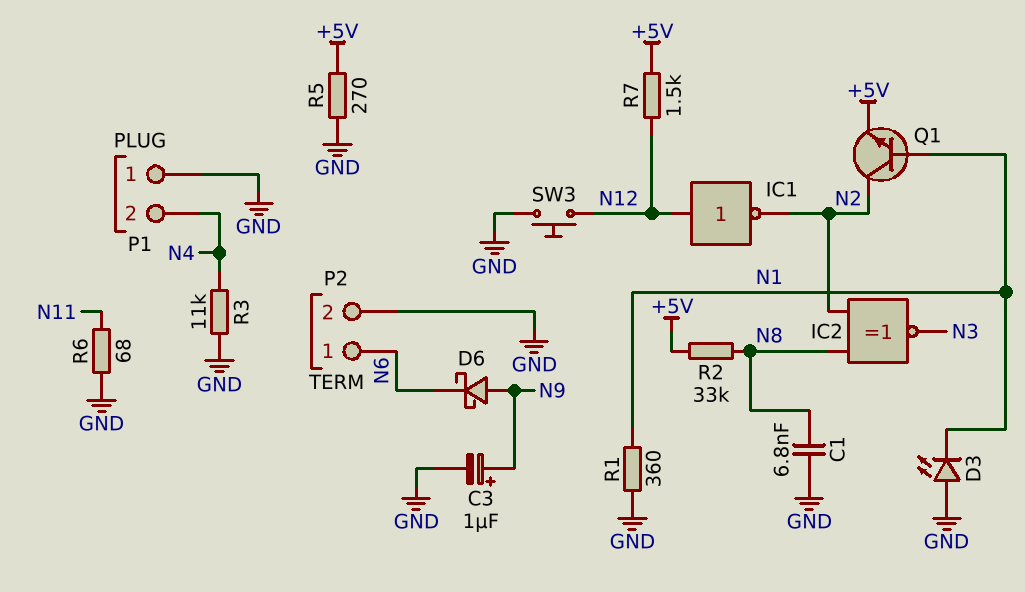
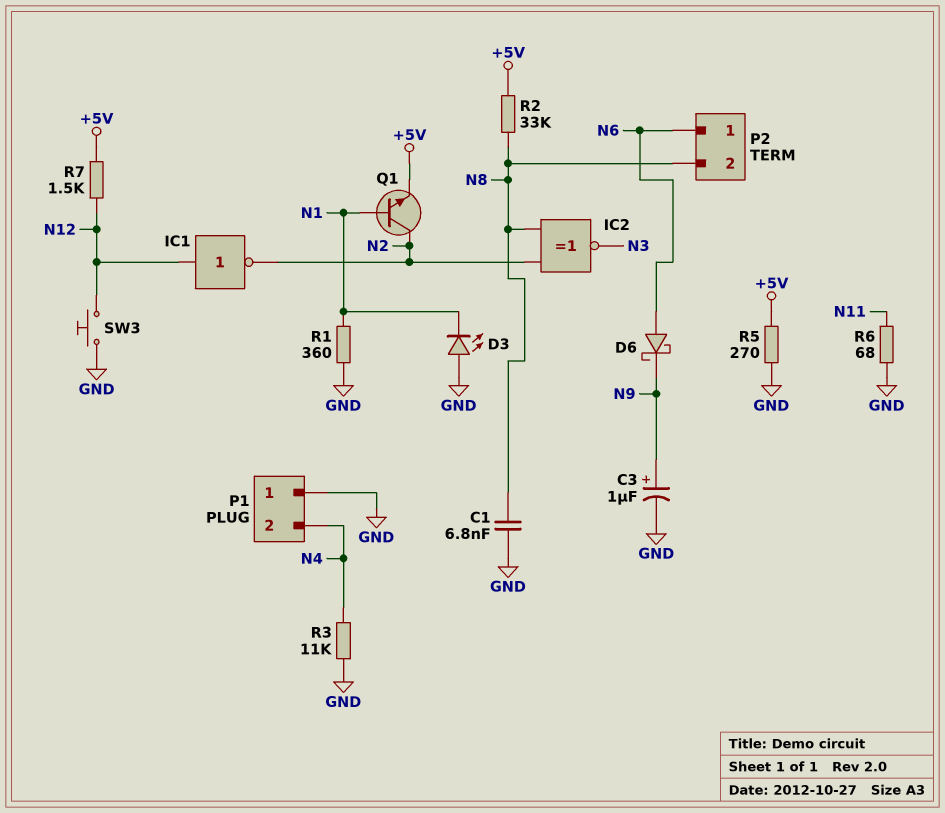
D6: schottky (A N9, K N6) -> schottky (A N6, K N9)
P2 pin 2: GND -> N8

